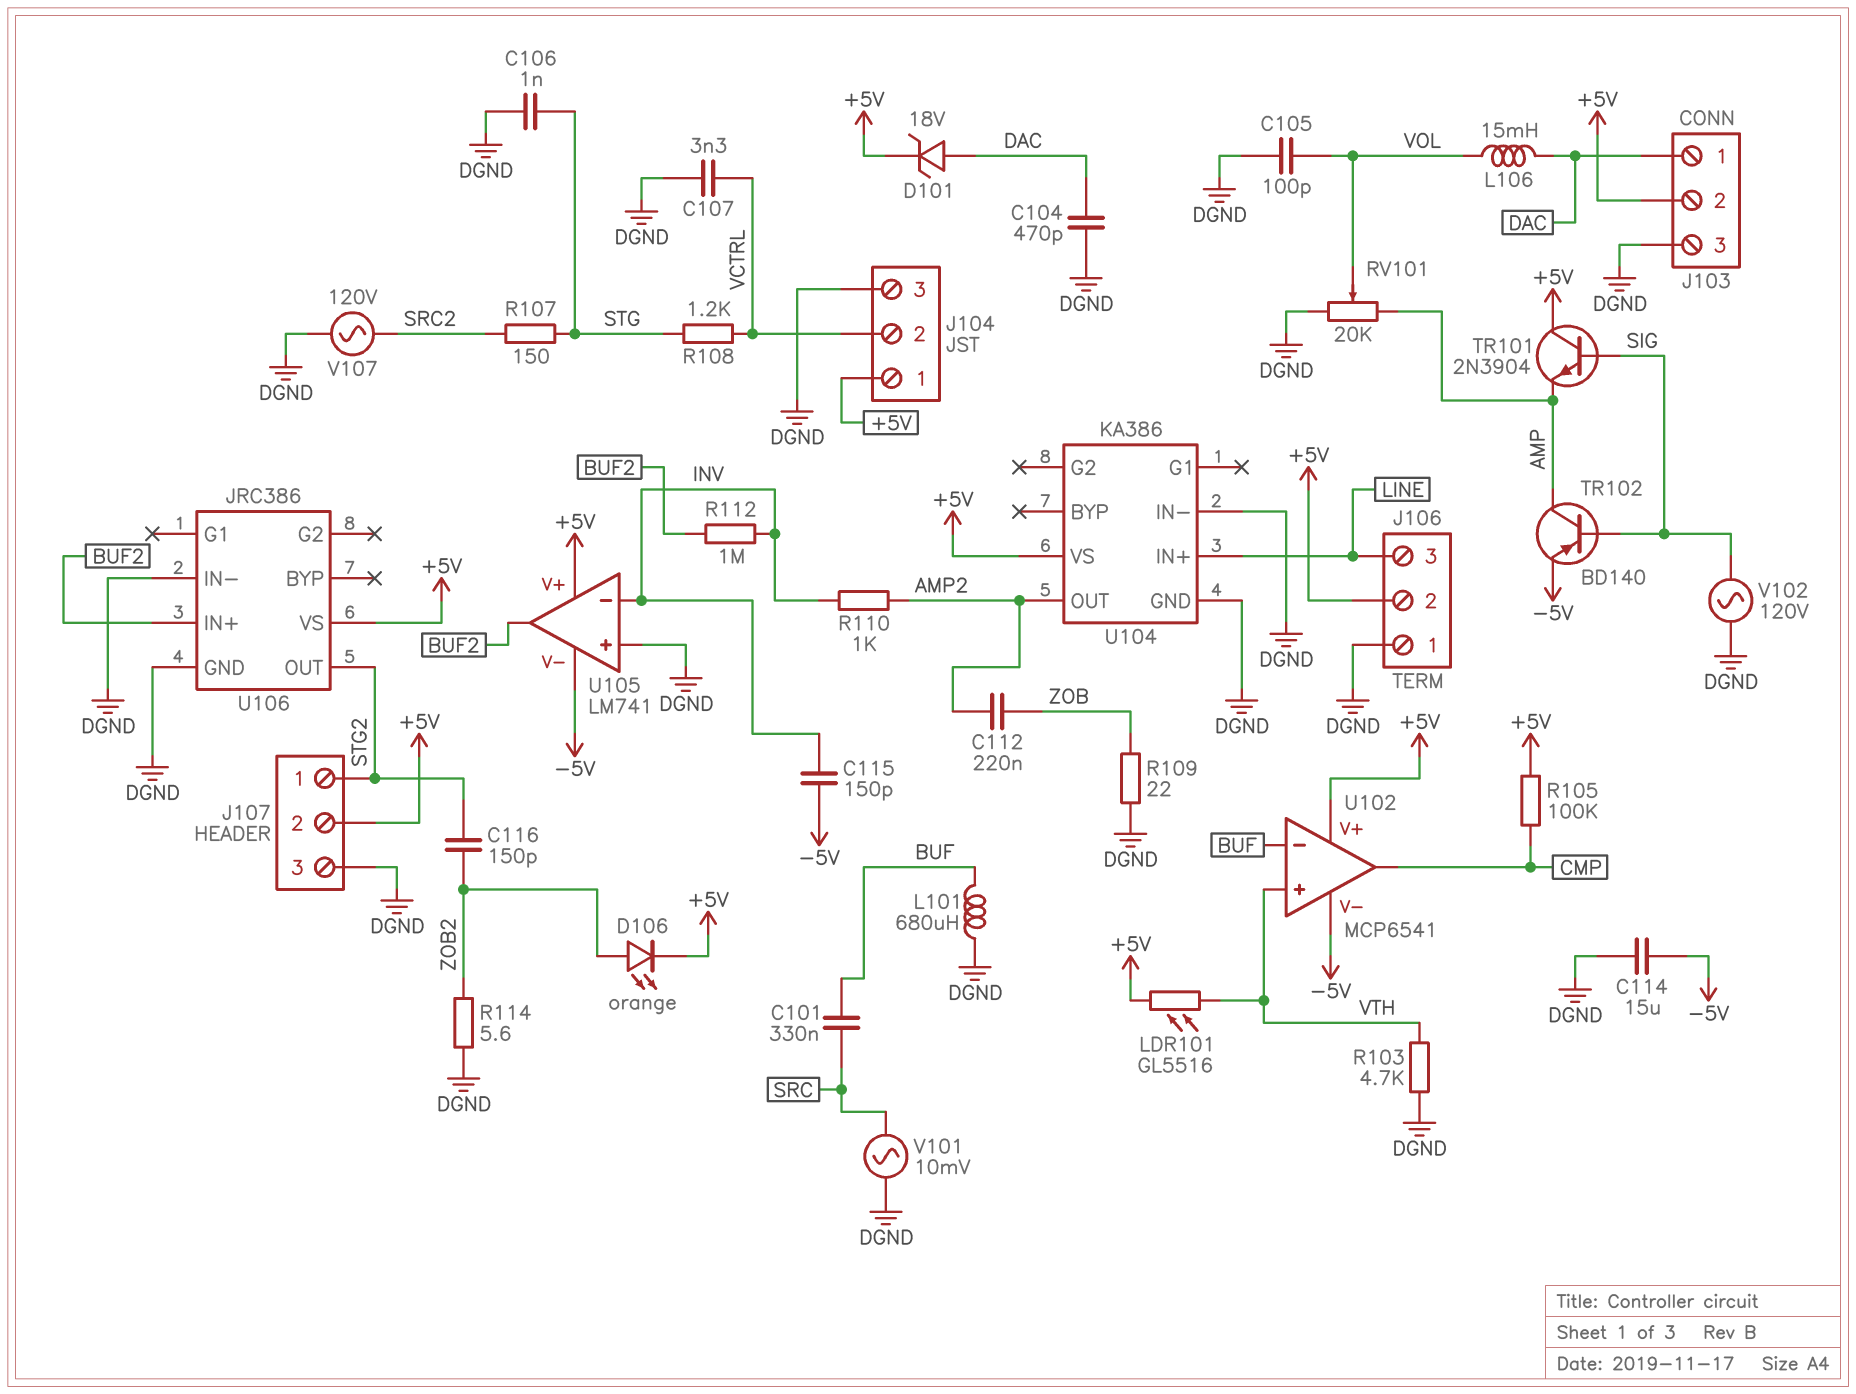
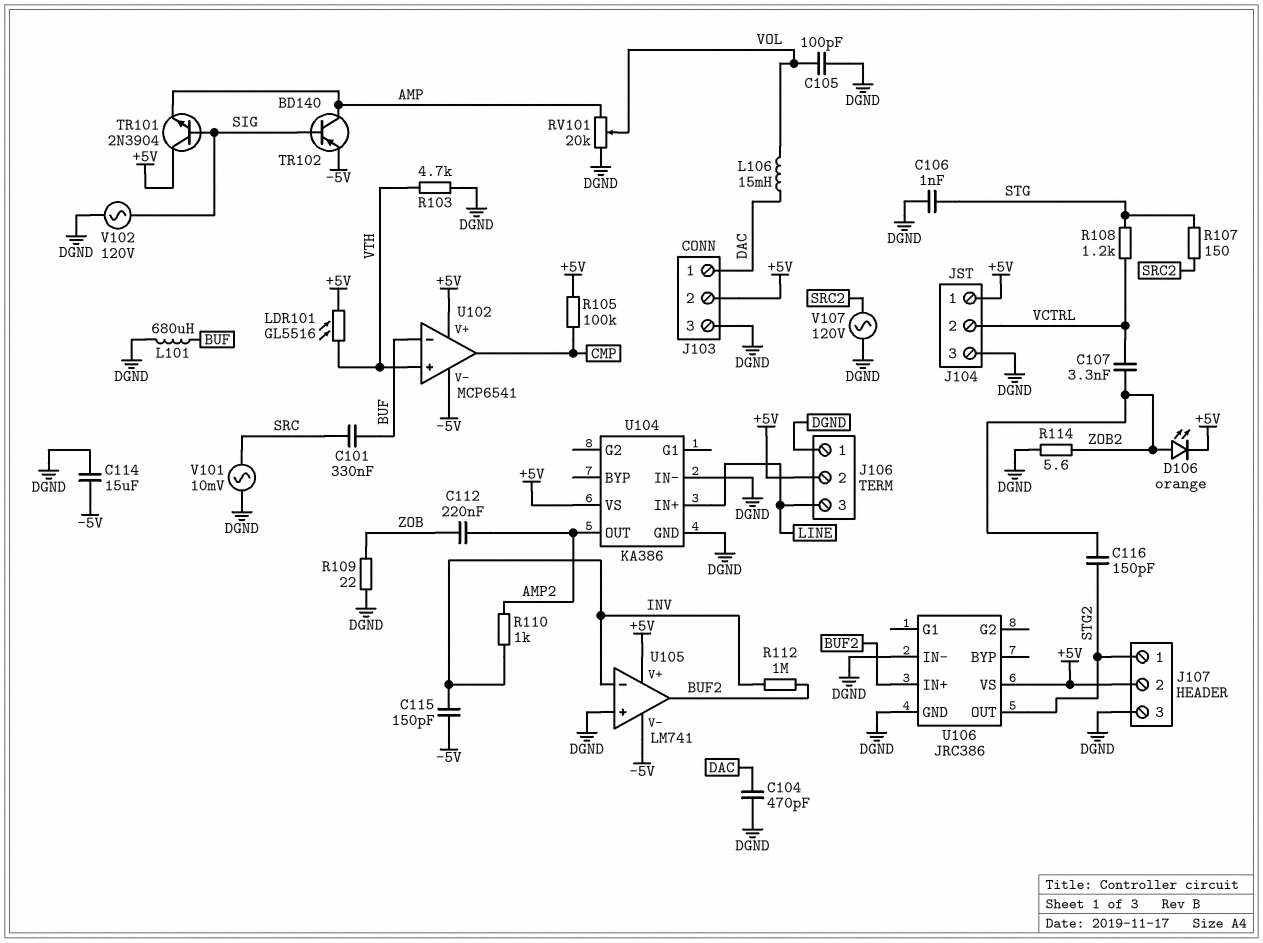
C107: 3.3nF (DGND, VCTRL) -> 3.3nF (VCTRL, ZOB2)
D101: zener 18V (A DAC, K +5V) -> none

